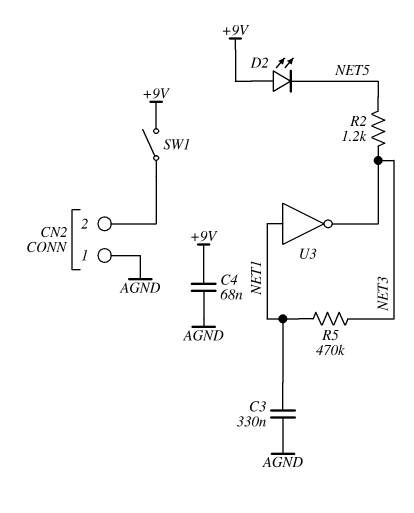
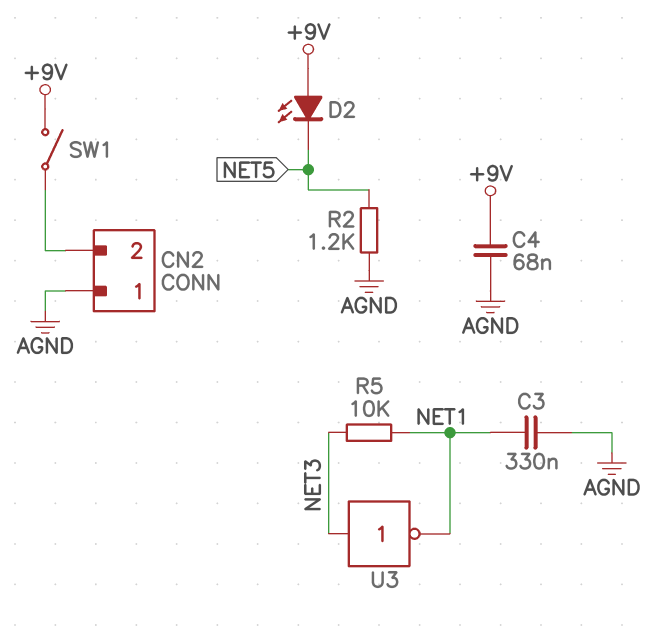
R2: 1.2k (NET3, NET5) -> 1.2k (AGND, NET5)
R5: 470k (NET1, NET3) -> 10k (NET1, NET3)
U3: NOT (in NET1, out NET3) -> NOT (in NET3, out NET1)

